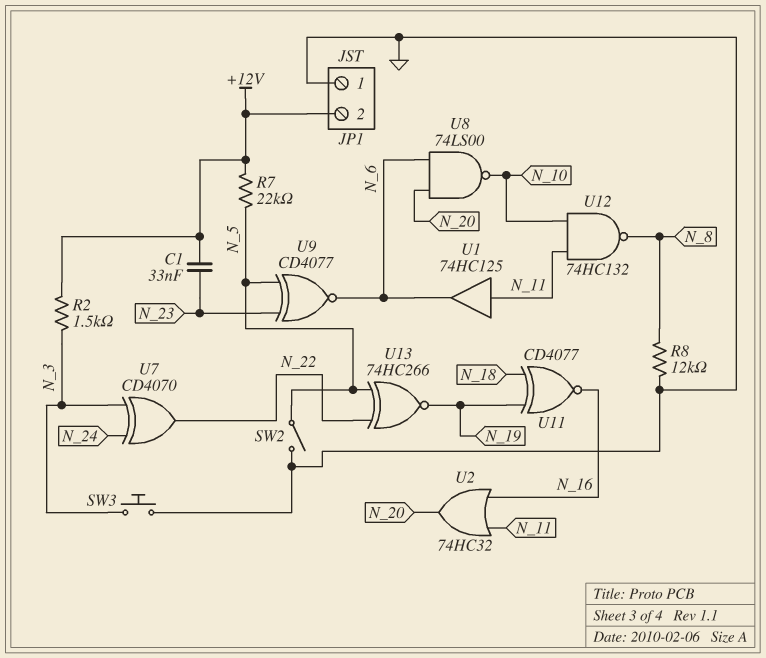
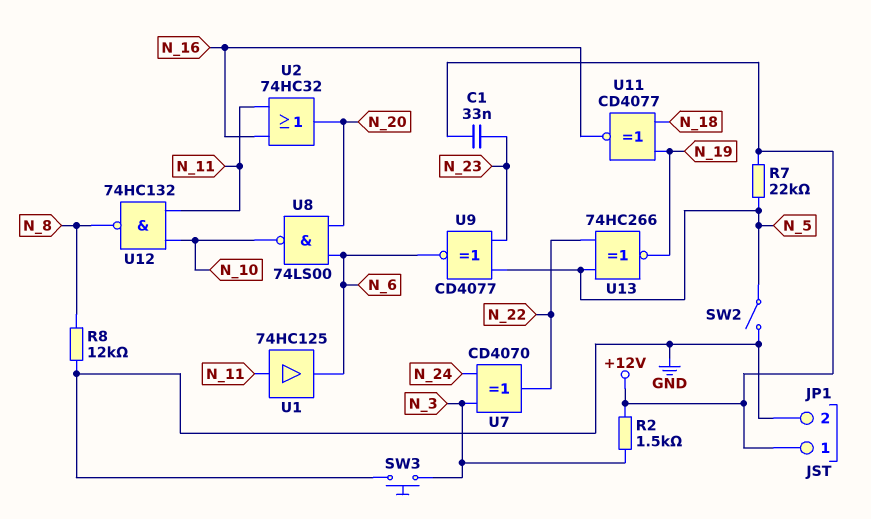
JP1 pin 1: GND -> +12V
JP1 pin 2: +12V -> GND

